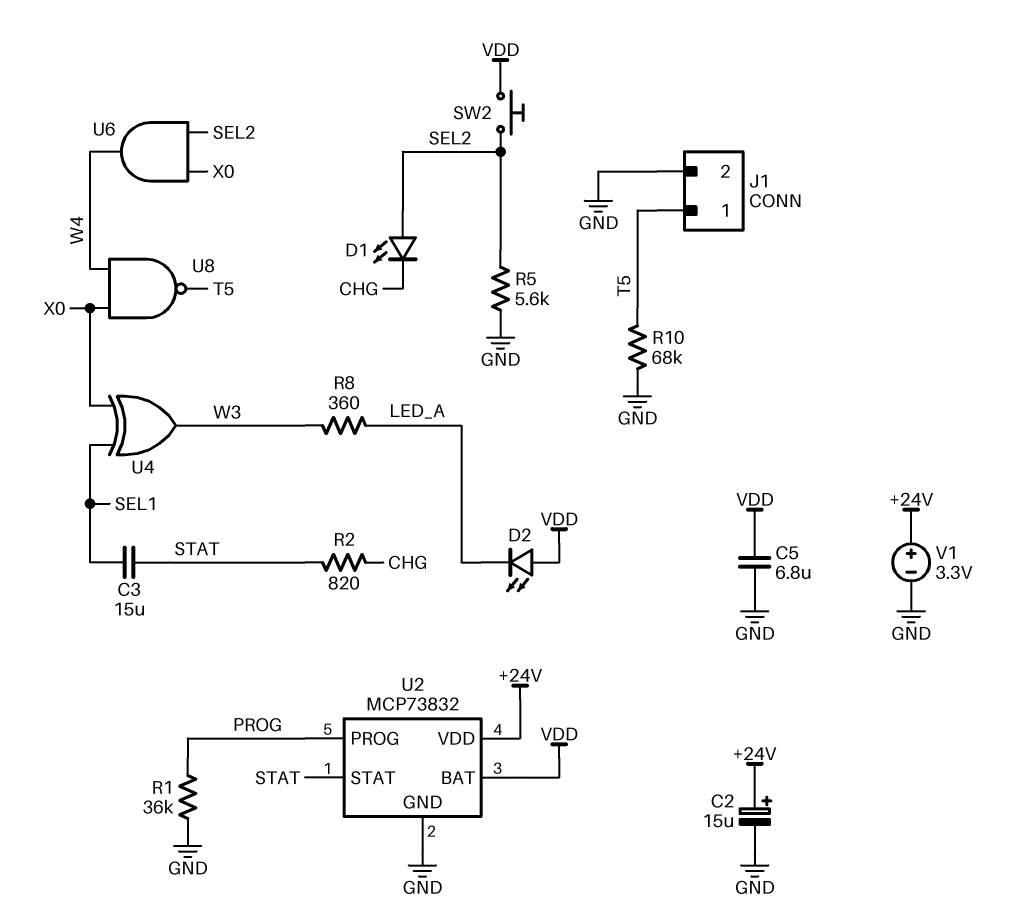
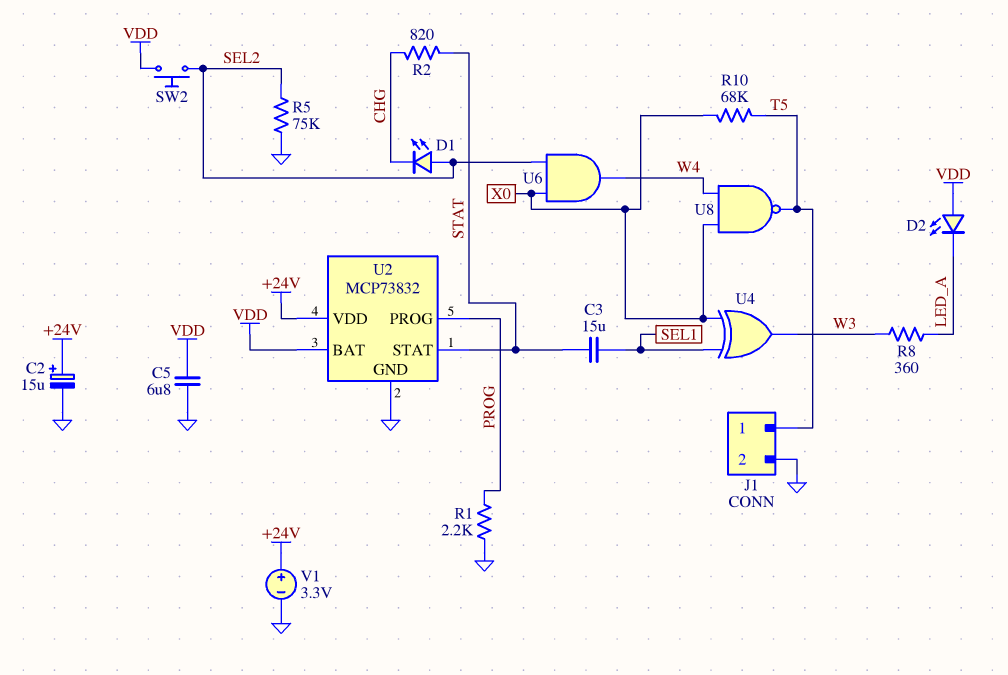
R1: 36k (GND, PROG) -> 2.2k (GND, PROG)
R5: 5.6k (GND, SEL2) -> 75k (GND, SEL2)
R10: 68k (GND, T5) -> 68k (T5, X0)

